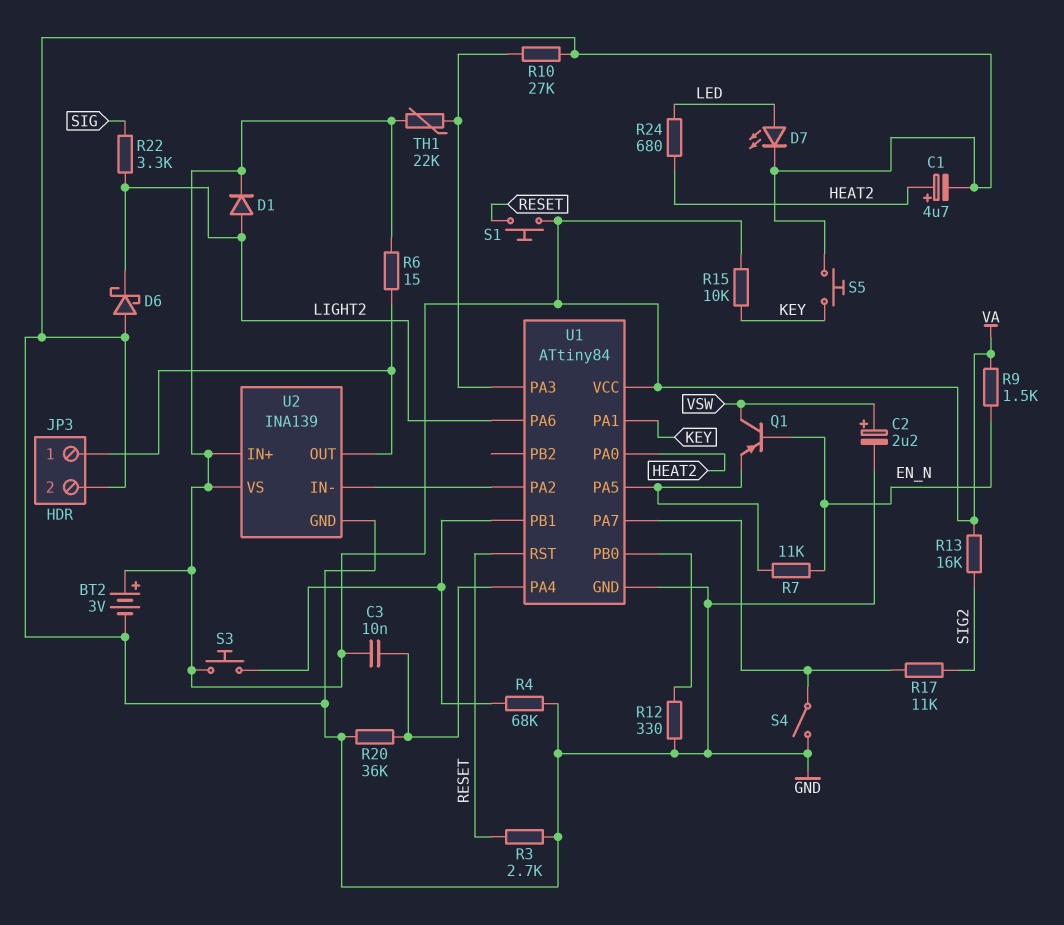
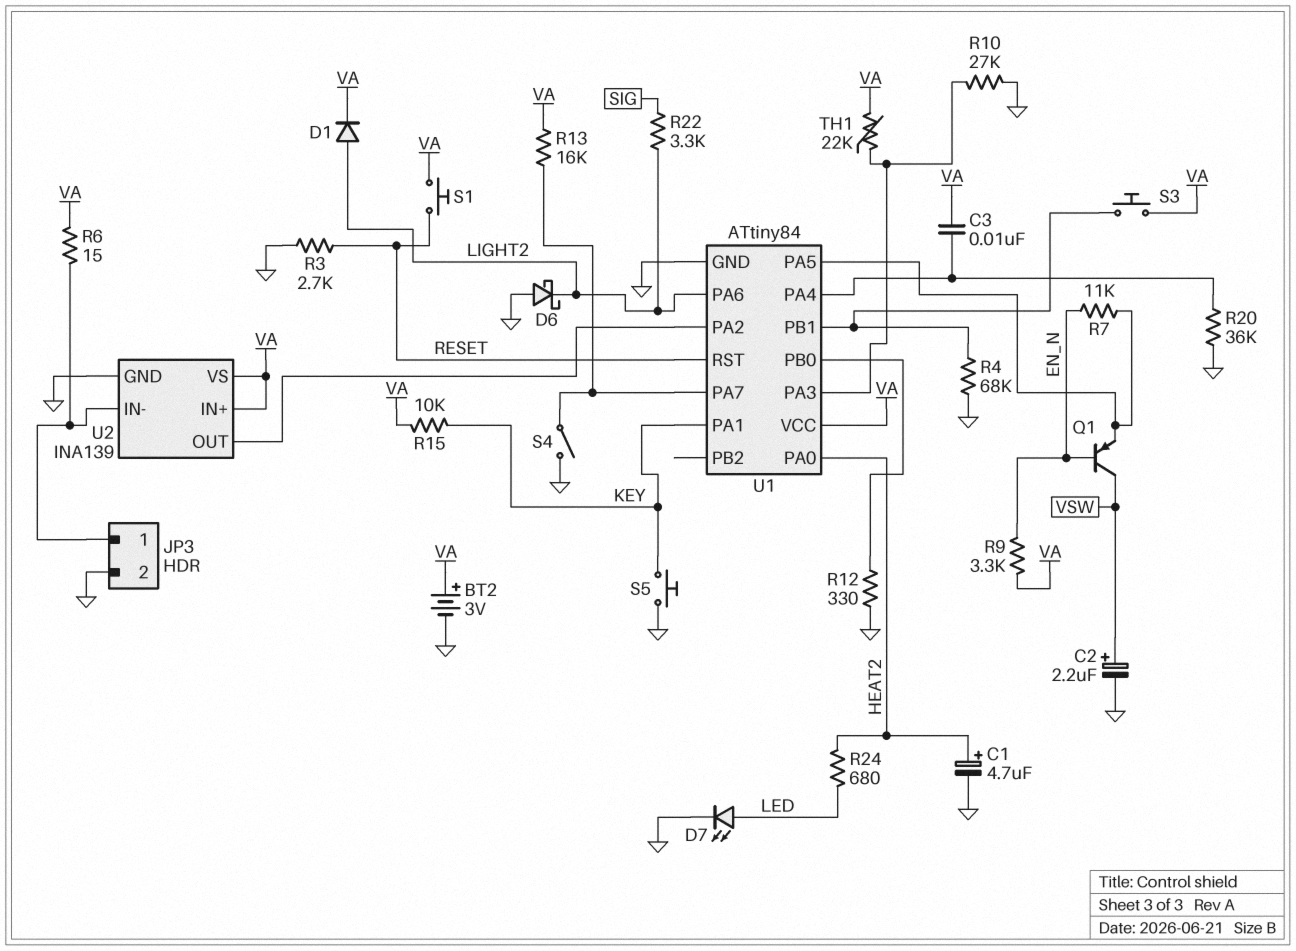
R9: 1.5k (EN_N, VA) -> 3.3k (EN_N, VA)
R13: 16k (SIG2, VA) -> 16k (U1/PA7, VA)
R17: 11k (SIG2, U1/PA7) -> none
U2 pin IN-: U1/PA2 -> JP3/1
U2 pin OUT: JP3/1 -> U1/PA2

